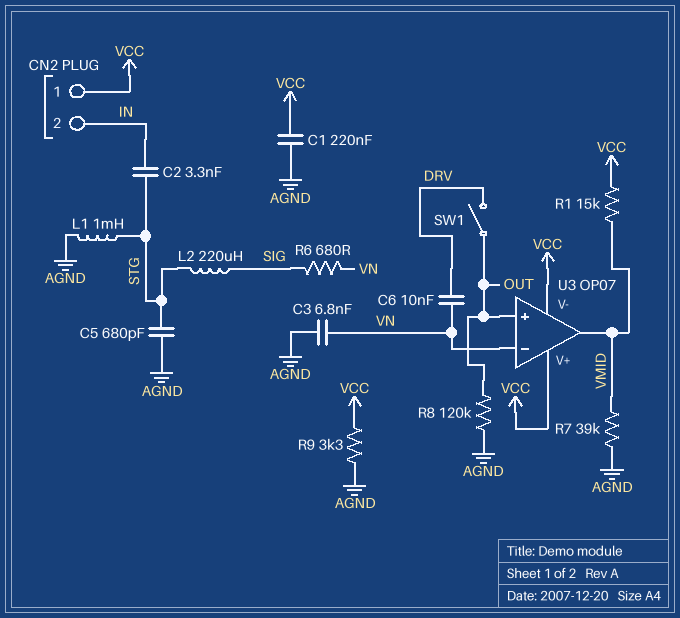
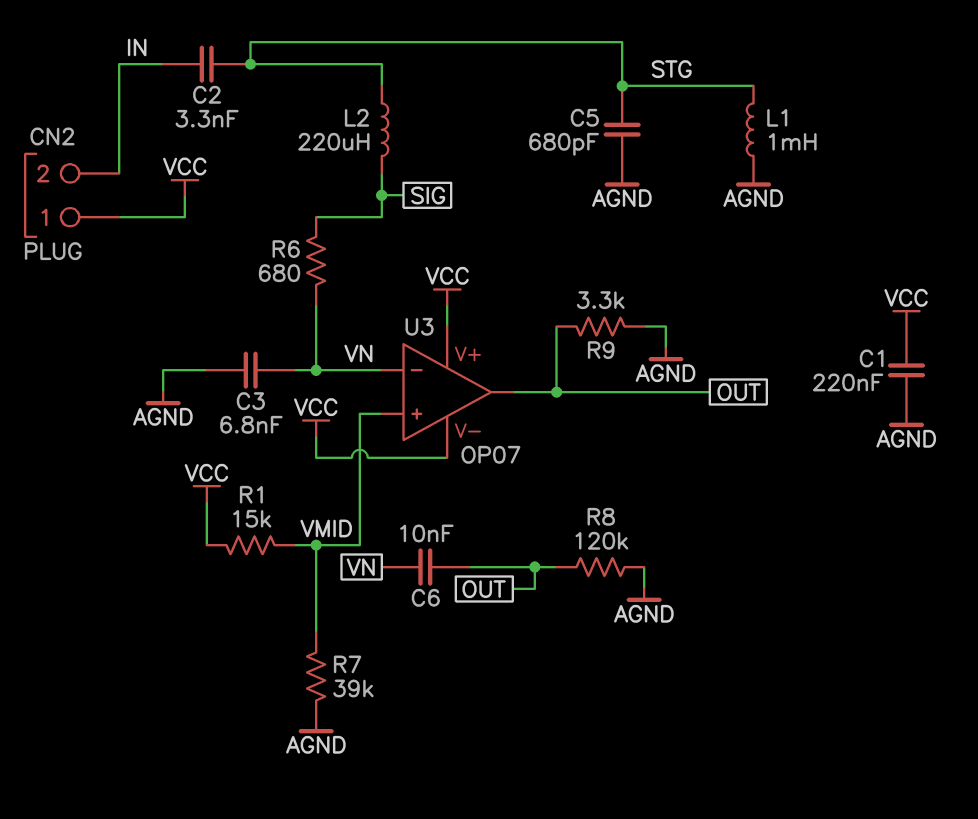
C6: 10nF (DRV, VN) -> 10nF (OUT, VN)
R9: 3.3k (AGND, VCC) -> 3.3k (AGND, OUT)
SW1: switch (DRV, OUT) -> none
U3 pin in+: OUT -> VMID
U3 pin out: VMID -> OUT

